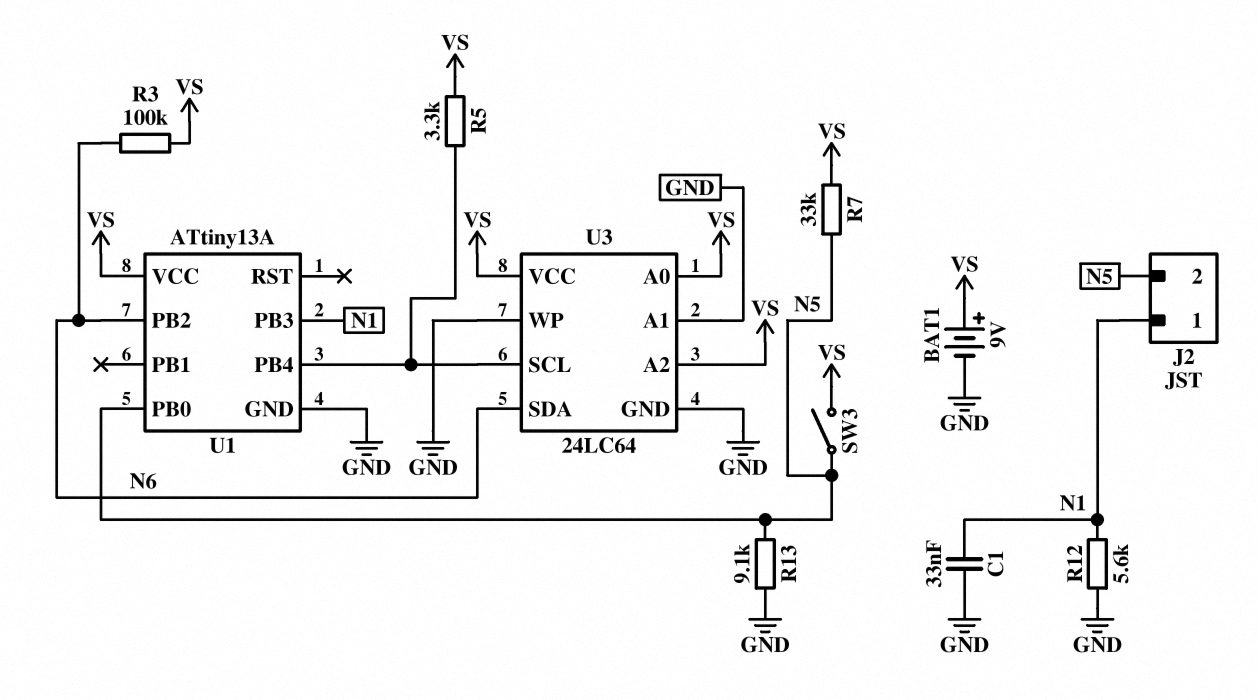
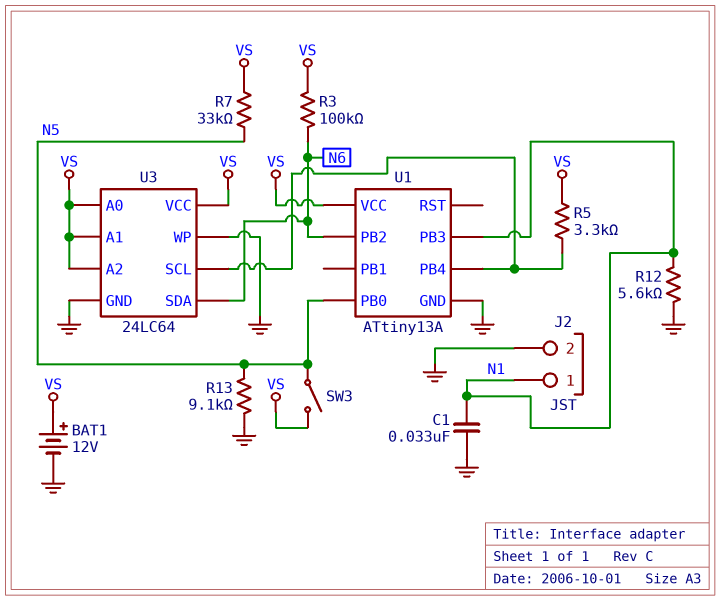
BAT1: 9V (plus VS, minus GND) -> 12V (plus VS, minus GND)
J2 pin 2: N5 -> GND
U3 pin A1: GND -> VS

